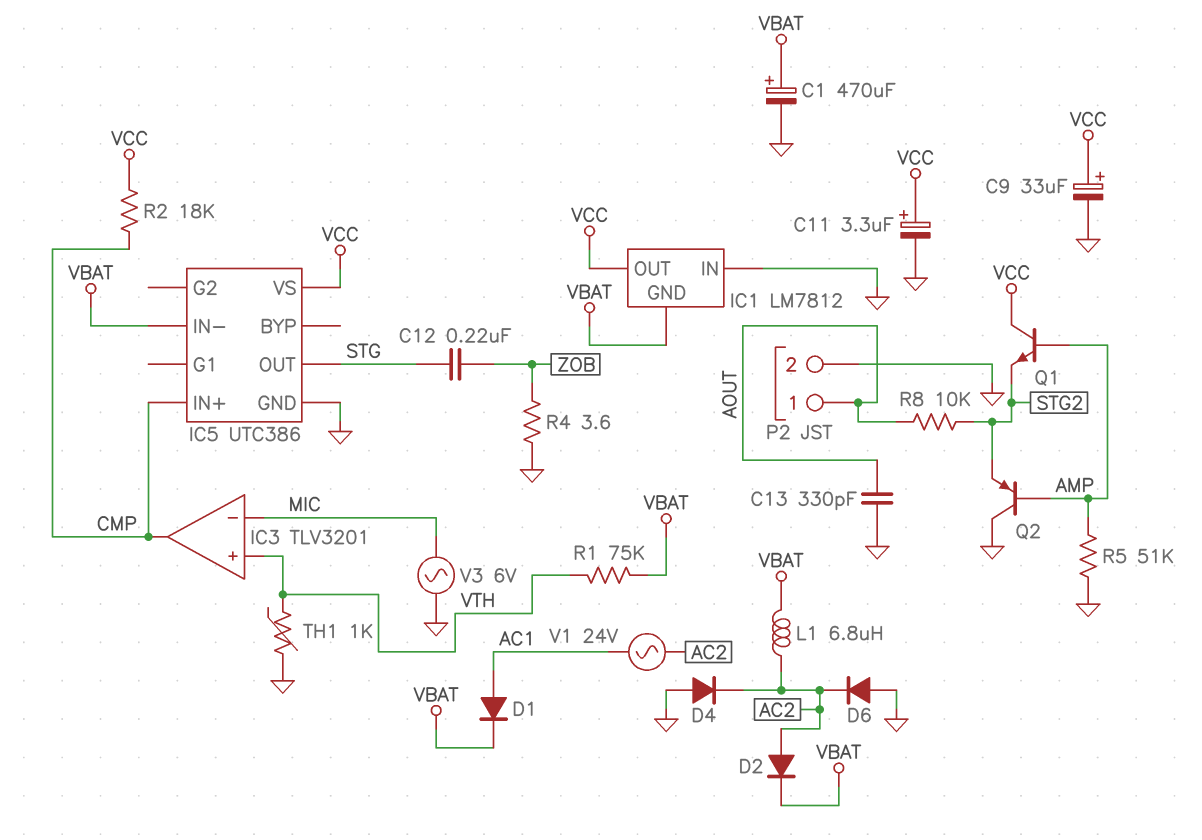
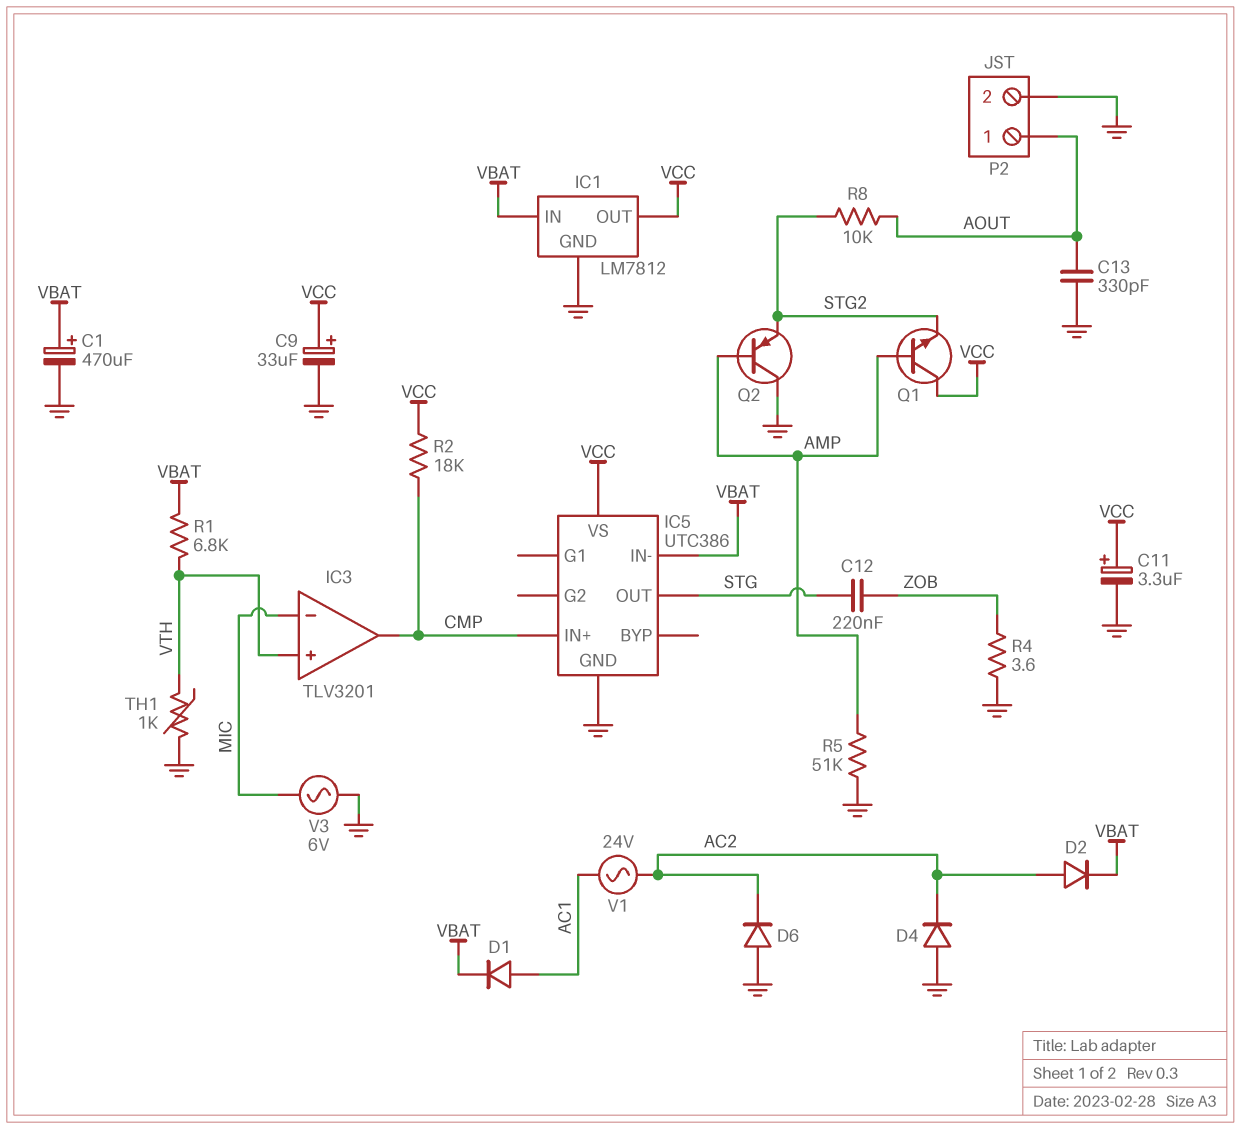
IC1 pin GND: VBAT -> GND
IC1 pin IN: GND -> VBAT
L1: 6.8uH (AC2, VBAT) -> none
R1: 75k (VBAT, VTH) -> 6.8k (VBAT, VTH)

